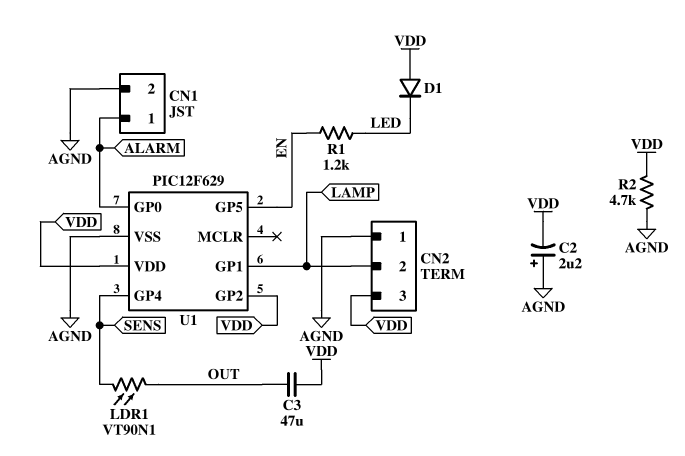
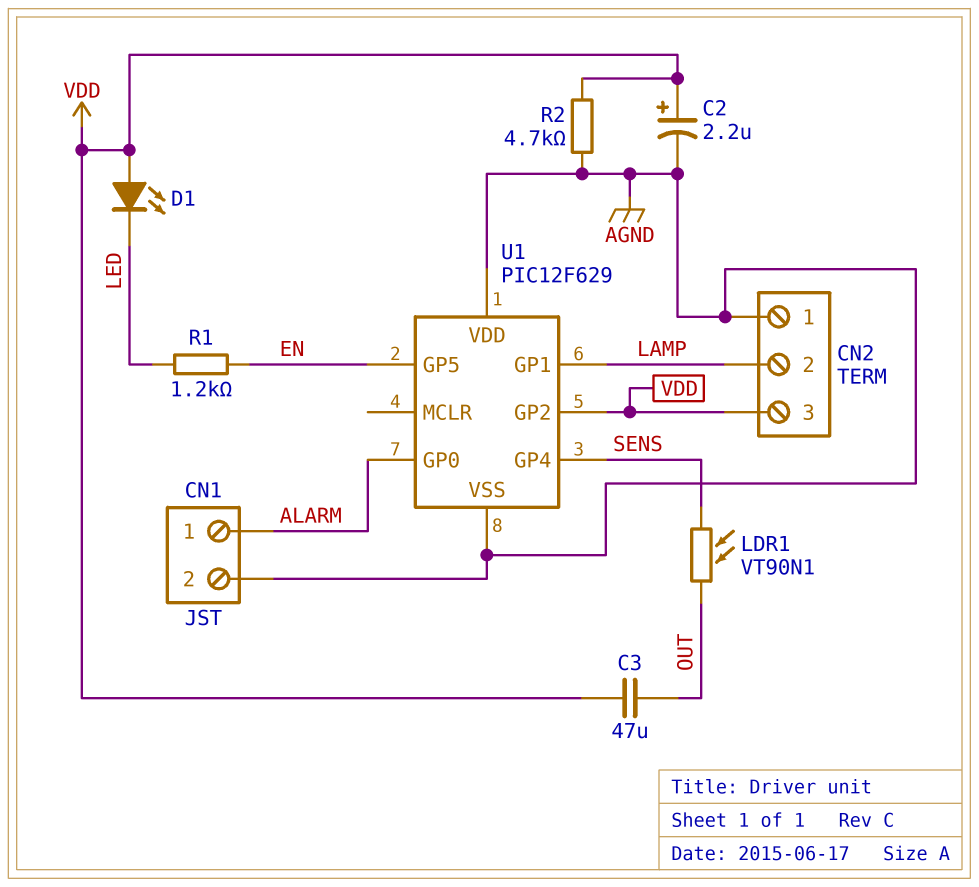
C2: 2.2uF (plus AGND, minus VDD) -> 2.2uF (plus VDD, minus AGND)
D1: diode (A VDD, K LED) -> LED (A VDD, K LED)
U1 pin VDD: VDD -> AGND

